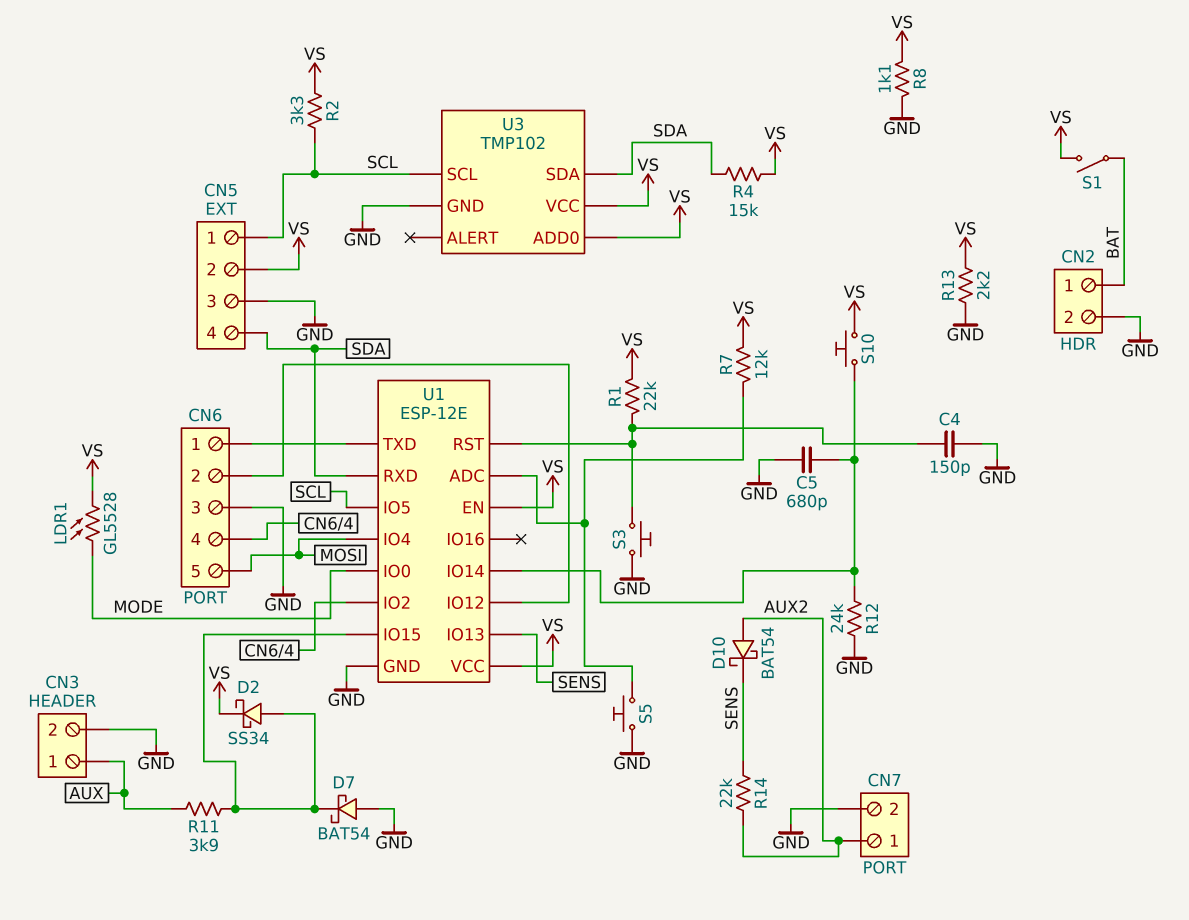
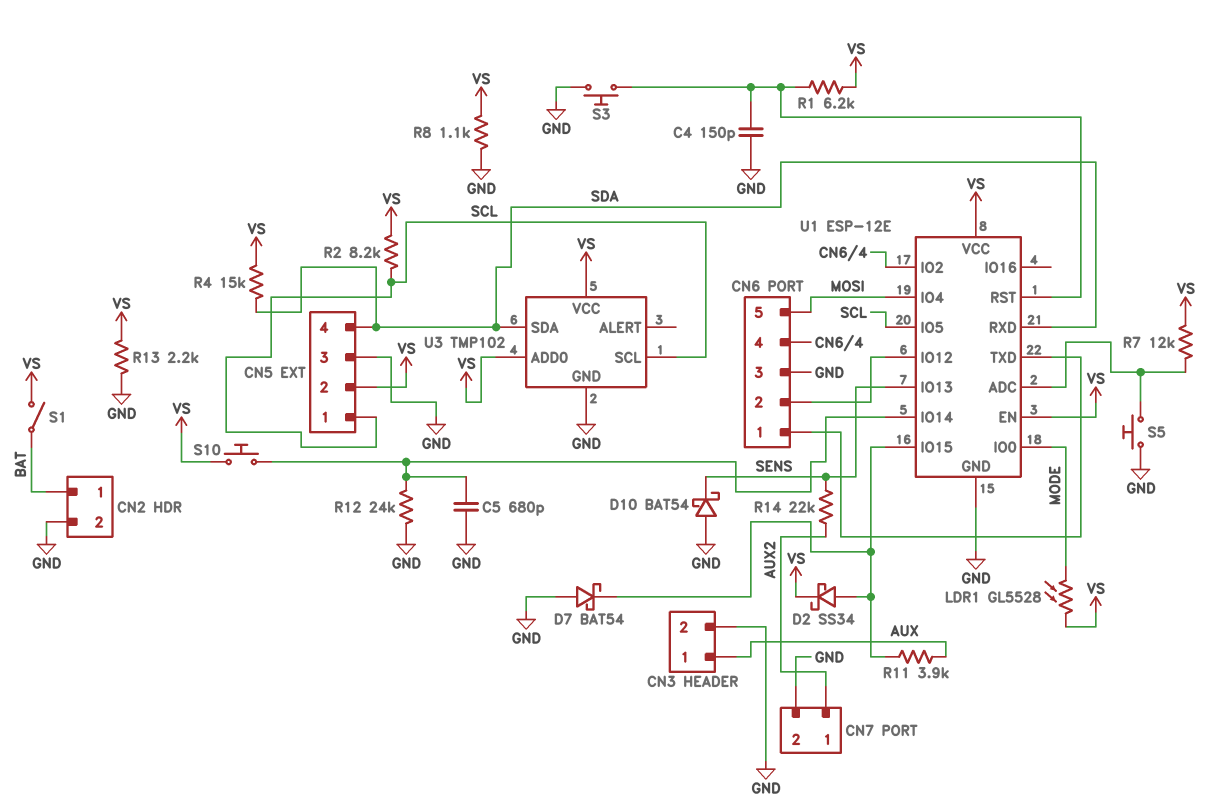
D10: schottky BAT54 (A AUX2, K SENS) -> schottky BAT54 (A GND, K SENS)
R1: 22k (U1/RST, VS) -> 6.2k (U1/RST, VS)
R2: 3.3k (SCL, VS) -> 8.2k (SCL, VS)

